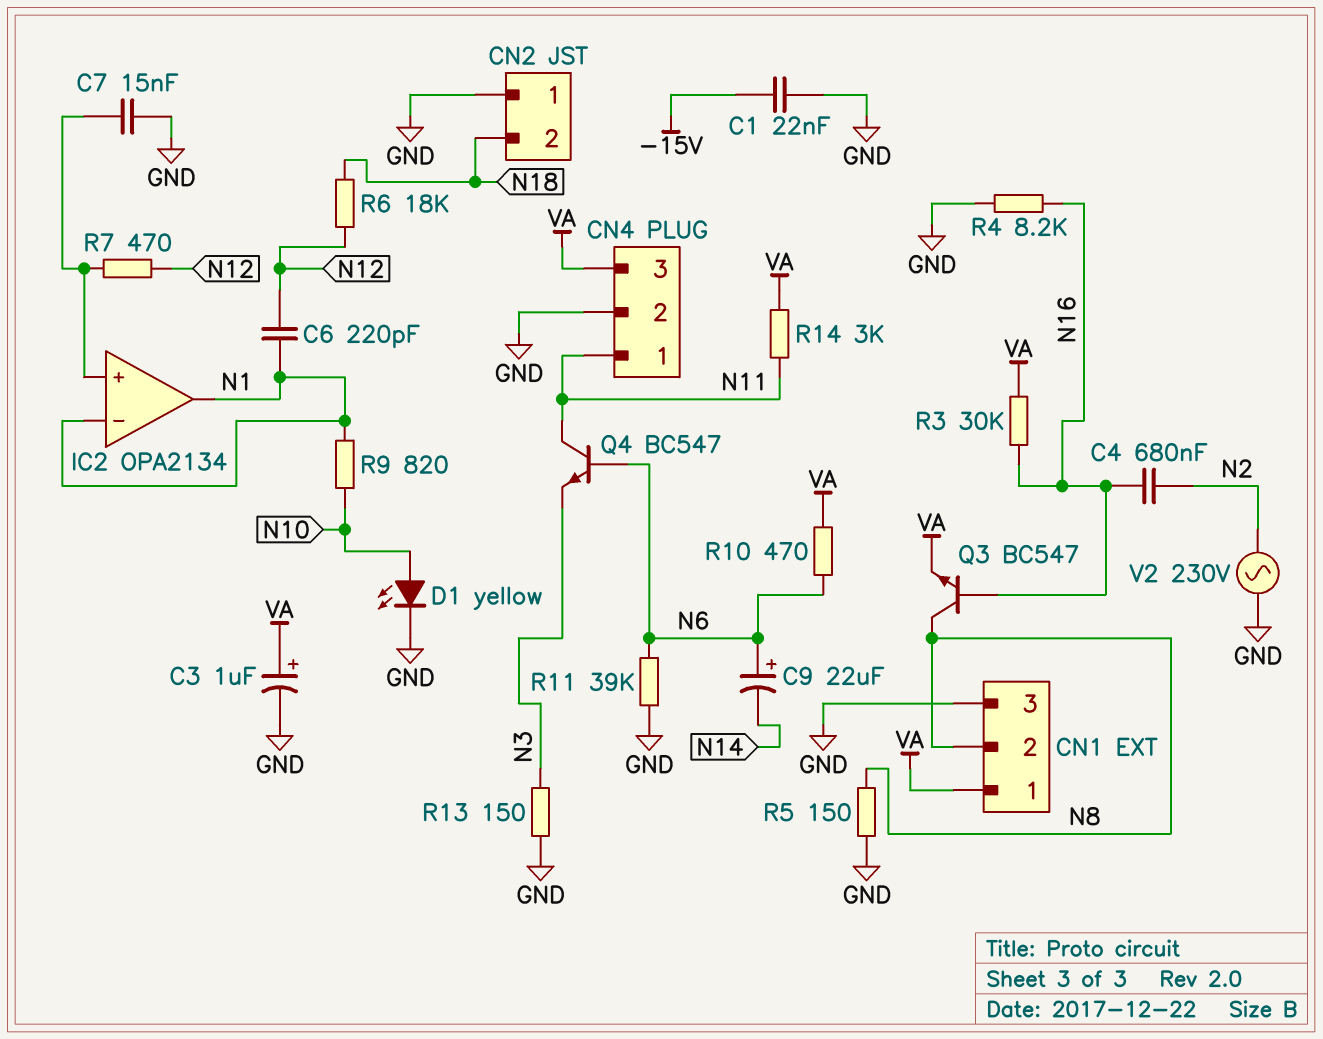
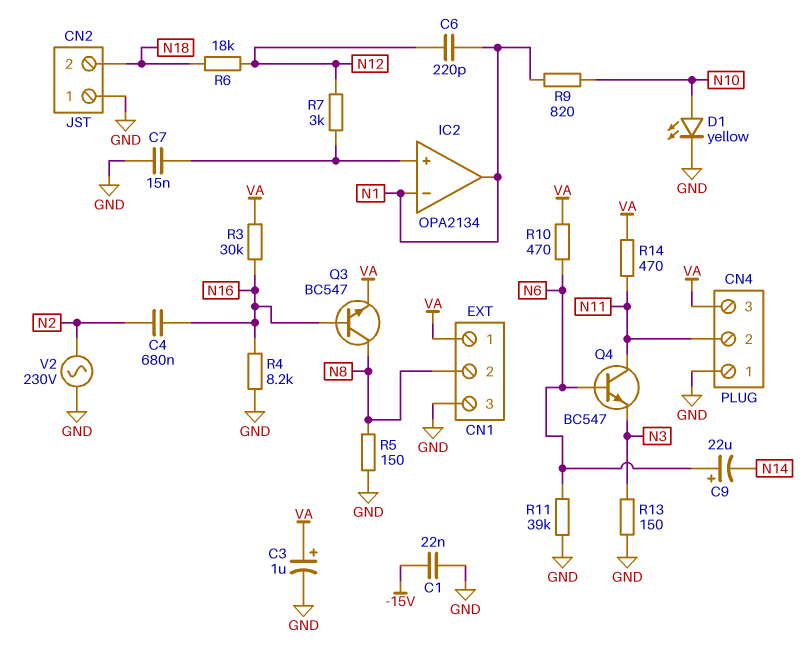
CN4 pin 1: N11 -> GND
CN4 pin 2: GND -> N11
R7: 470 (IC2/in+, N12) -> 3k (IC2/in+, N12)
R14: 3k (N11, VA) -> 470 (N11, VA)

